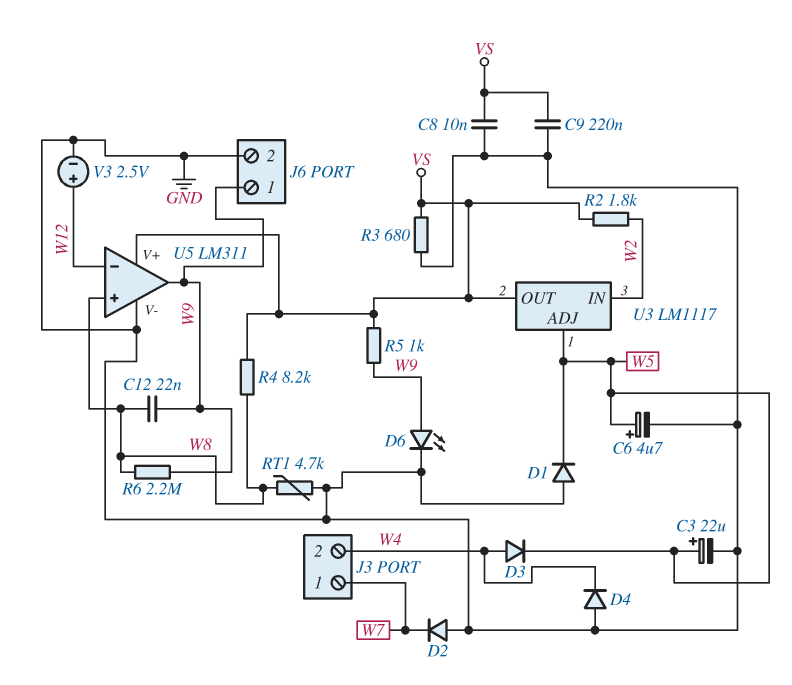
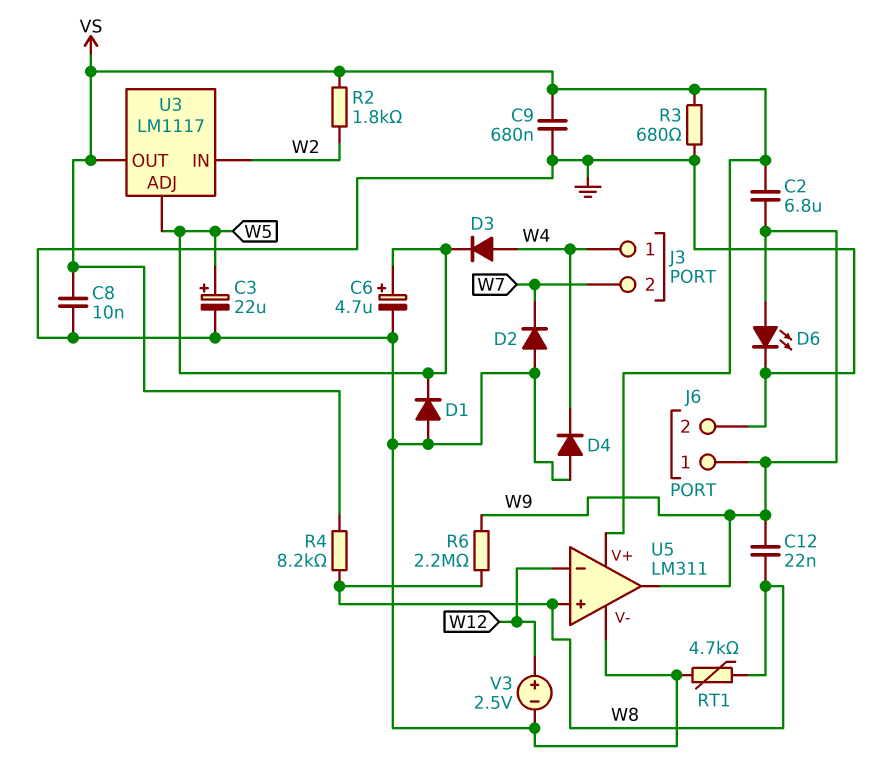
C2: none -> 6.8uF (VS, W9)
C9: 220nF (GND, VS) -> 680nF (GND, VS)
J3 pin 1: W7 -> W4
J3 pin 2: W4 -> W7
R5: 1k (VS, W9) -> none

